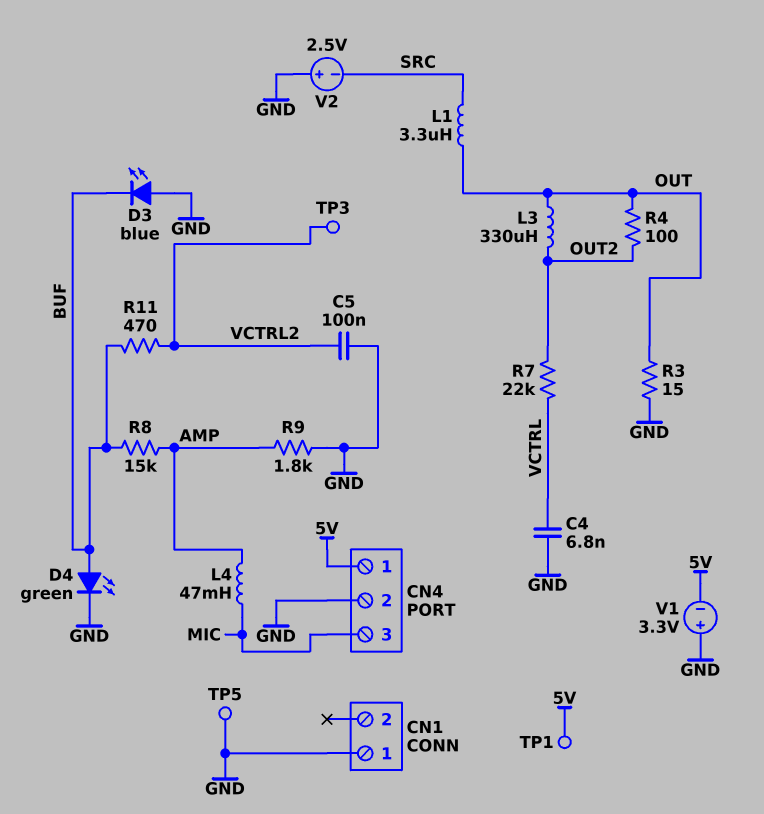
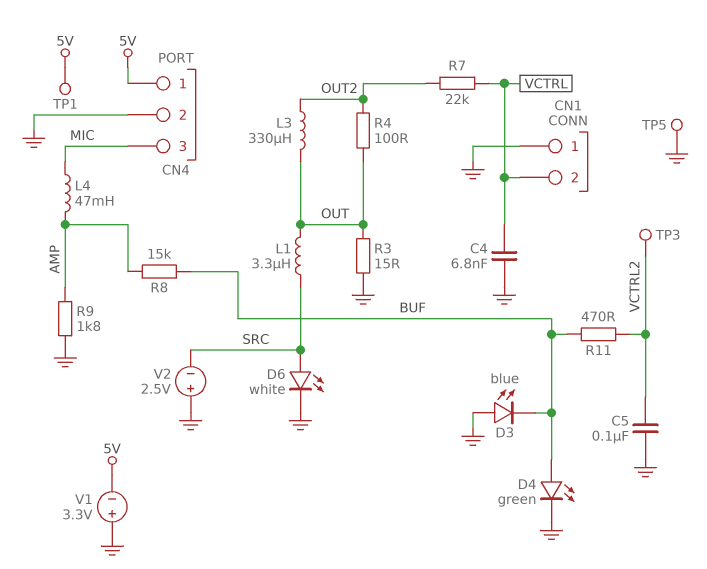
CN1 pin 2: none -> VCTRL
D6: none -> LED white (A SRC, K GND)

